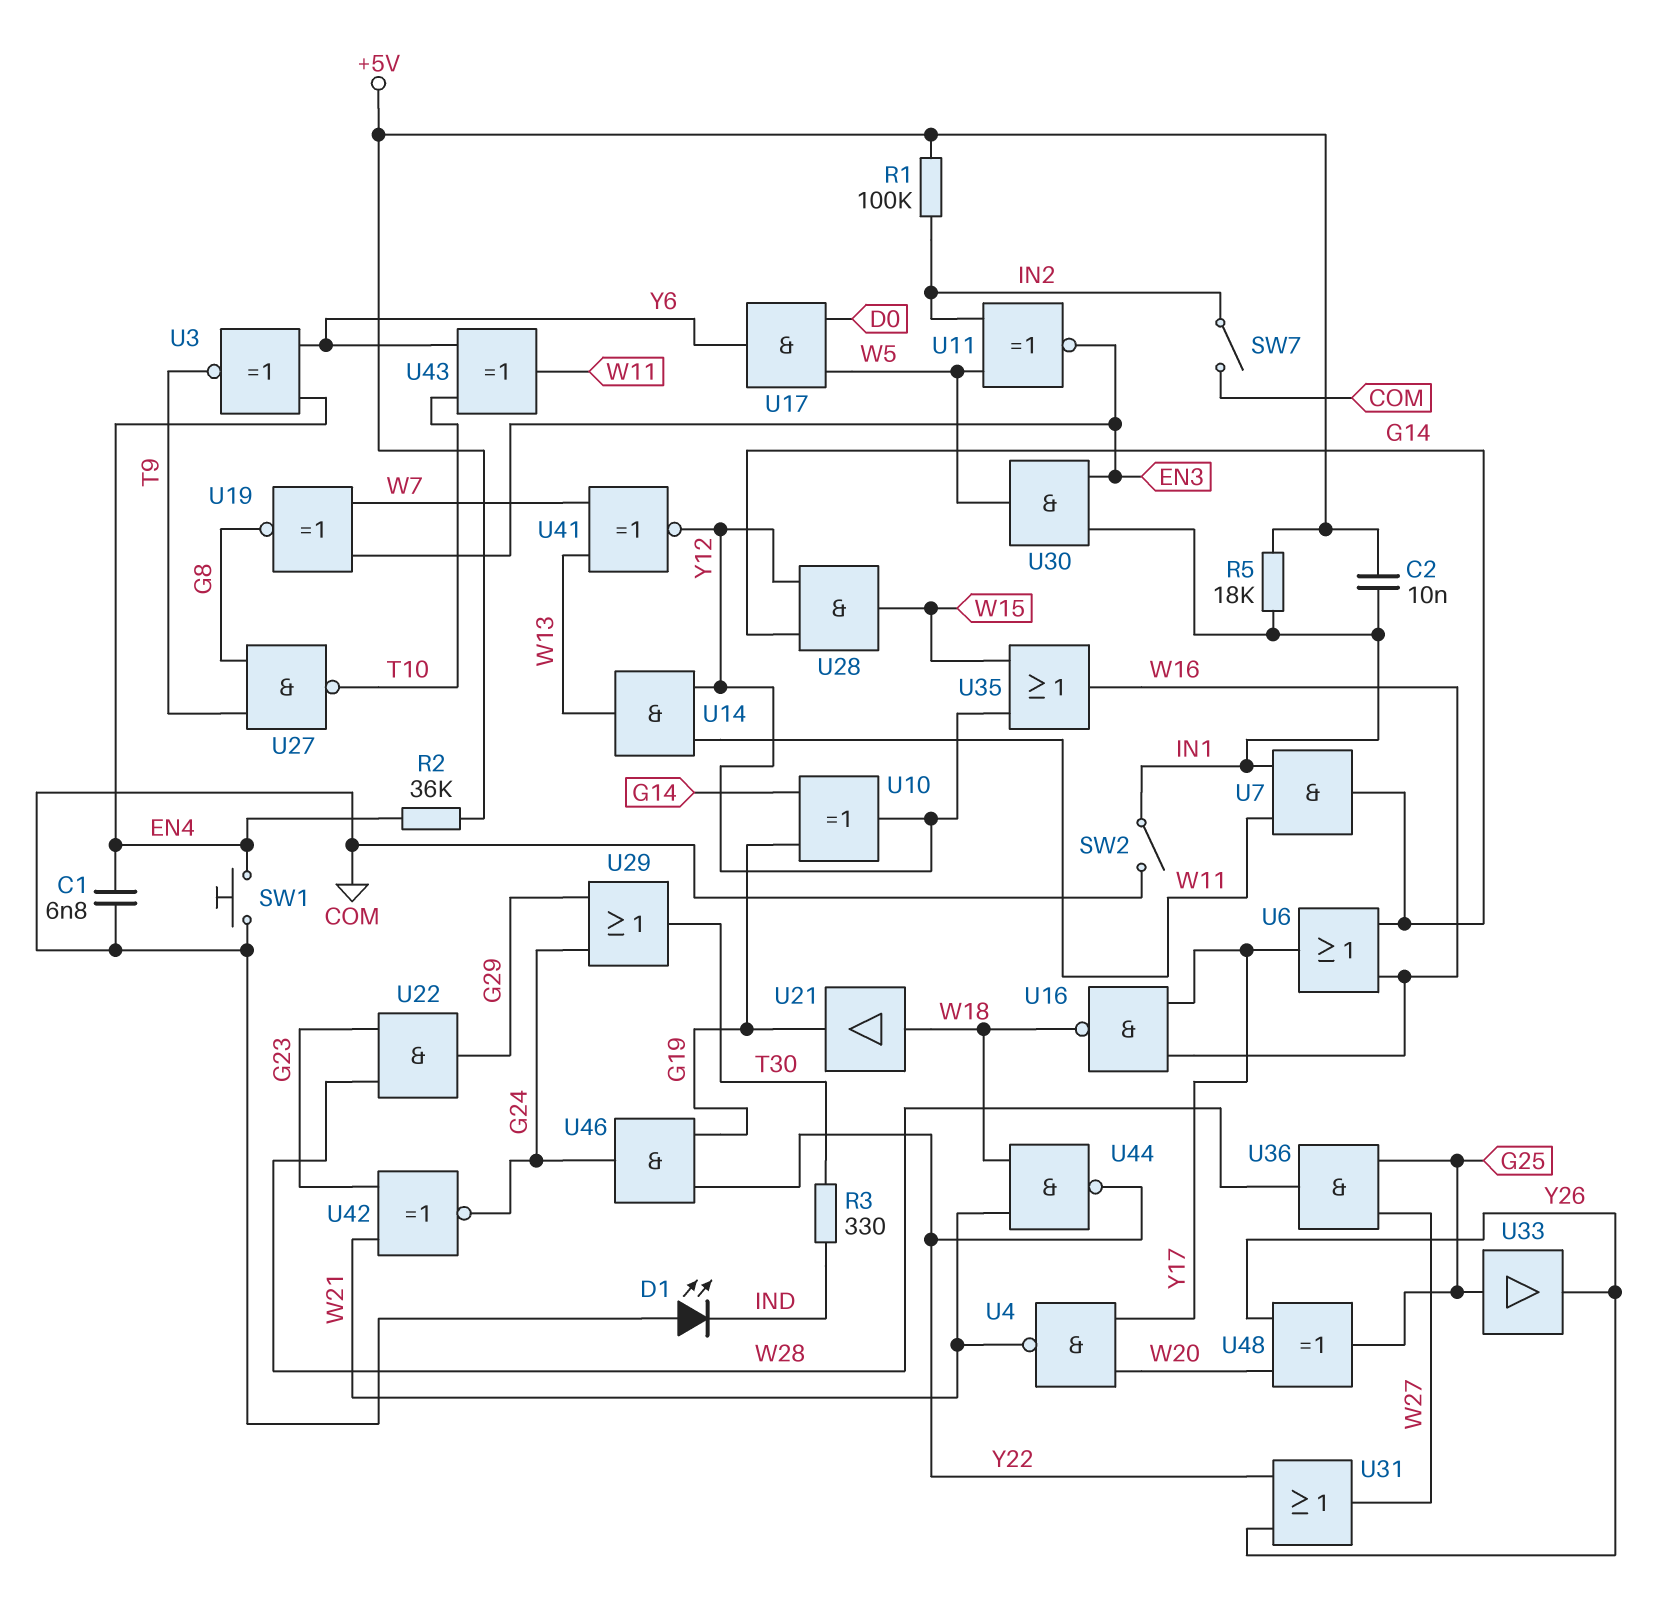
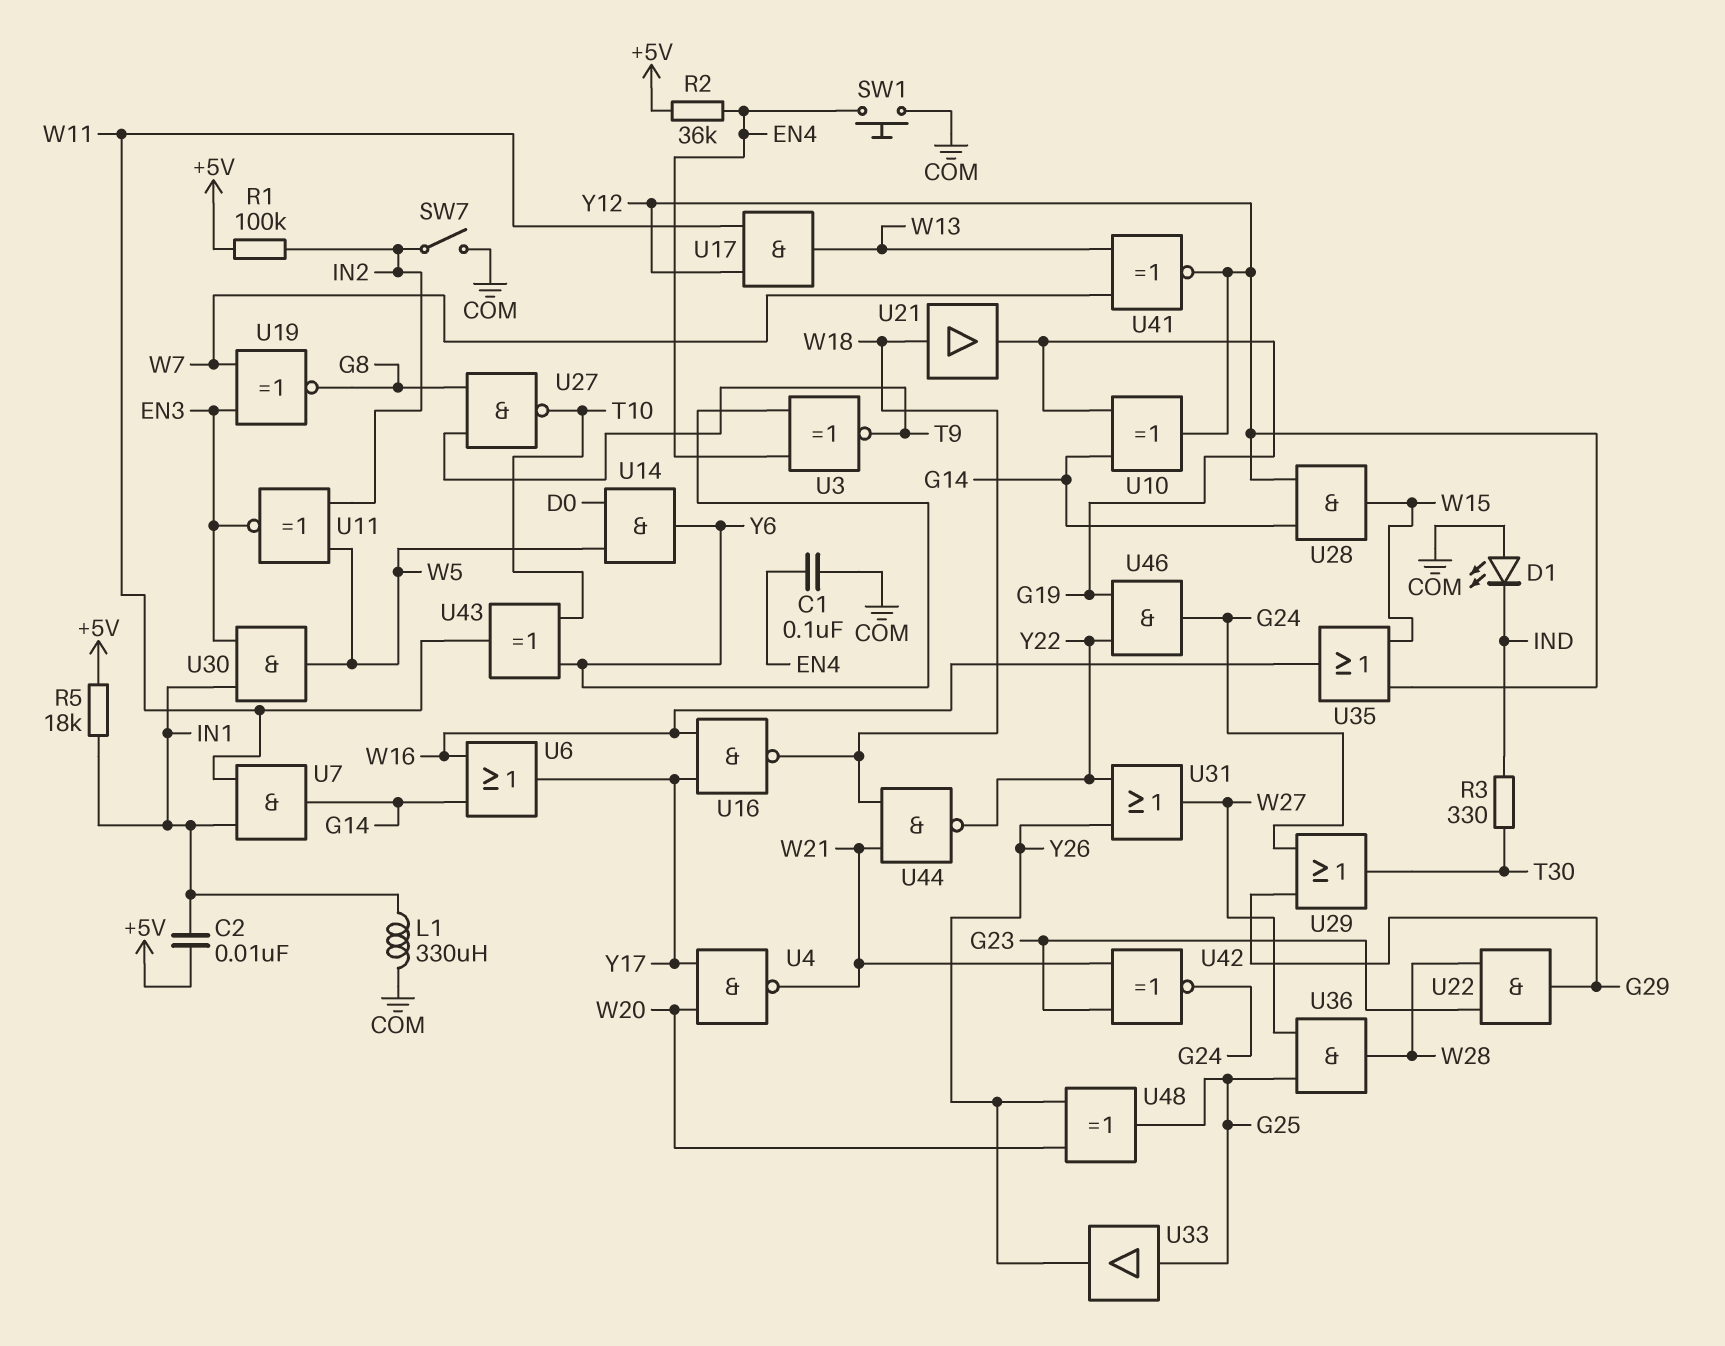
C1: 6.8nF (COM, EN4) -> 100nF (COM, EN4)
L1: none -> 330uH (COM, IN1)
SW2: switch (COM, IN1) -> none
U14: AND (in W11, in Y12, out W13) -> AND (in D0, in W5, out Y6)
U17: AND (in D0, in W5, out Y6) -> AND (in W11, in Y12, out W13)

